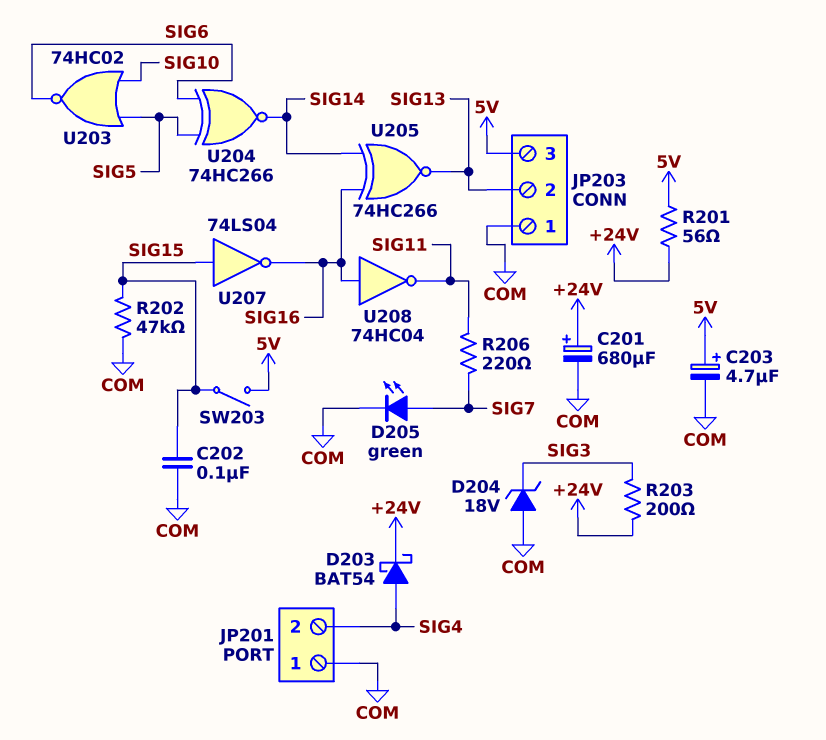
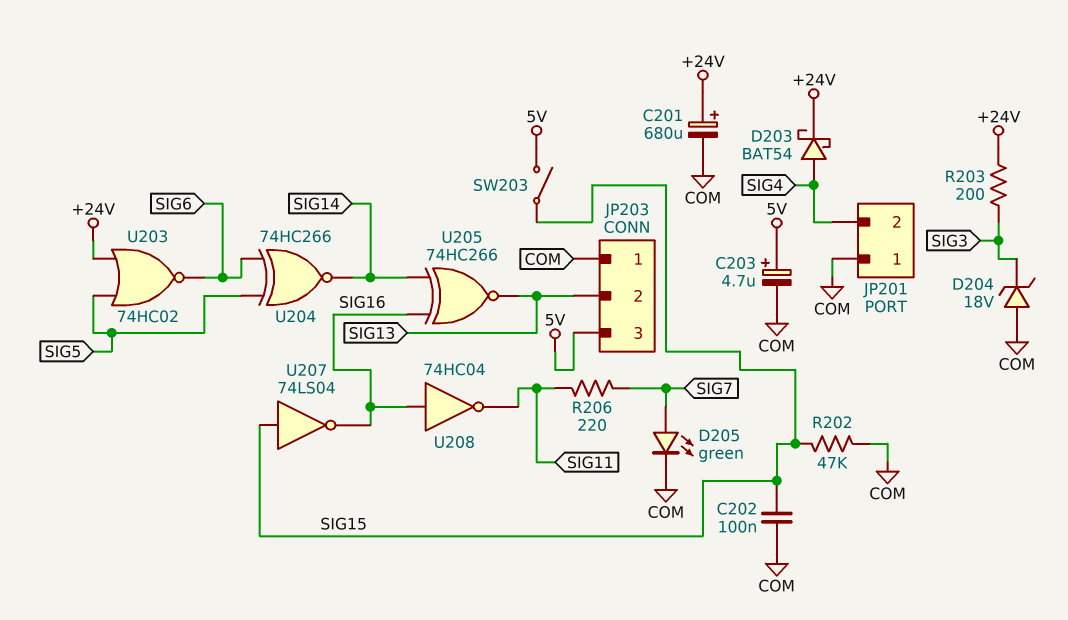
R201: 56 (+24V, 5V) -> none
U203: NOR 74HC02 (in SIG5, in SIG10, out SIG6) -> NOR 74HC02 (in +24V, in SIG5, out SIG6)

